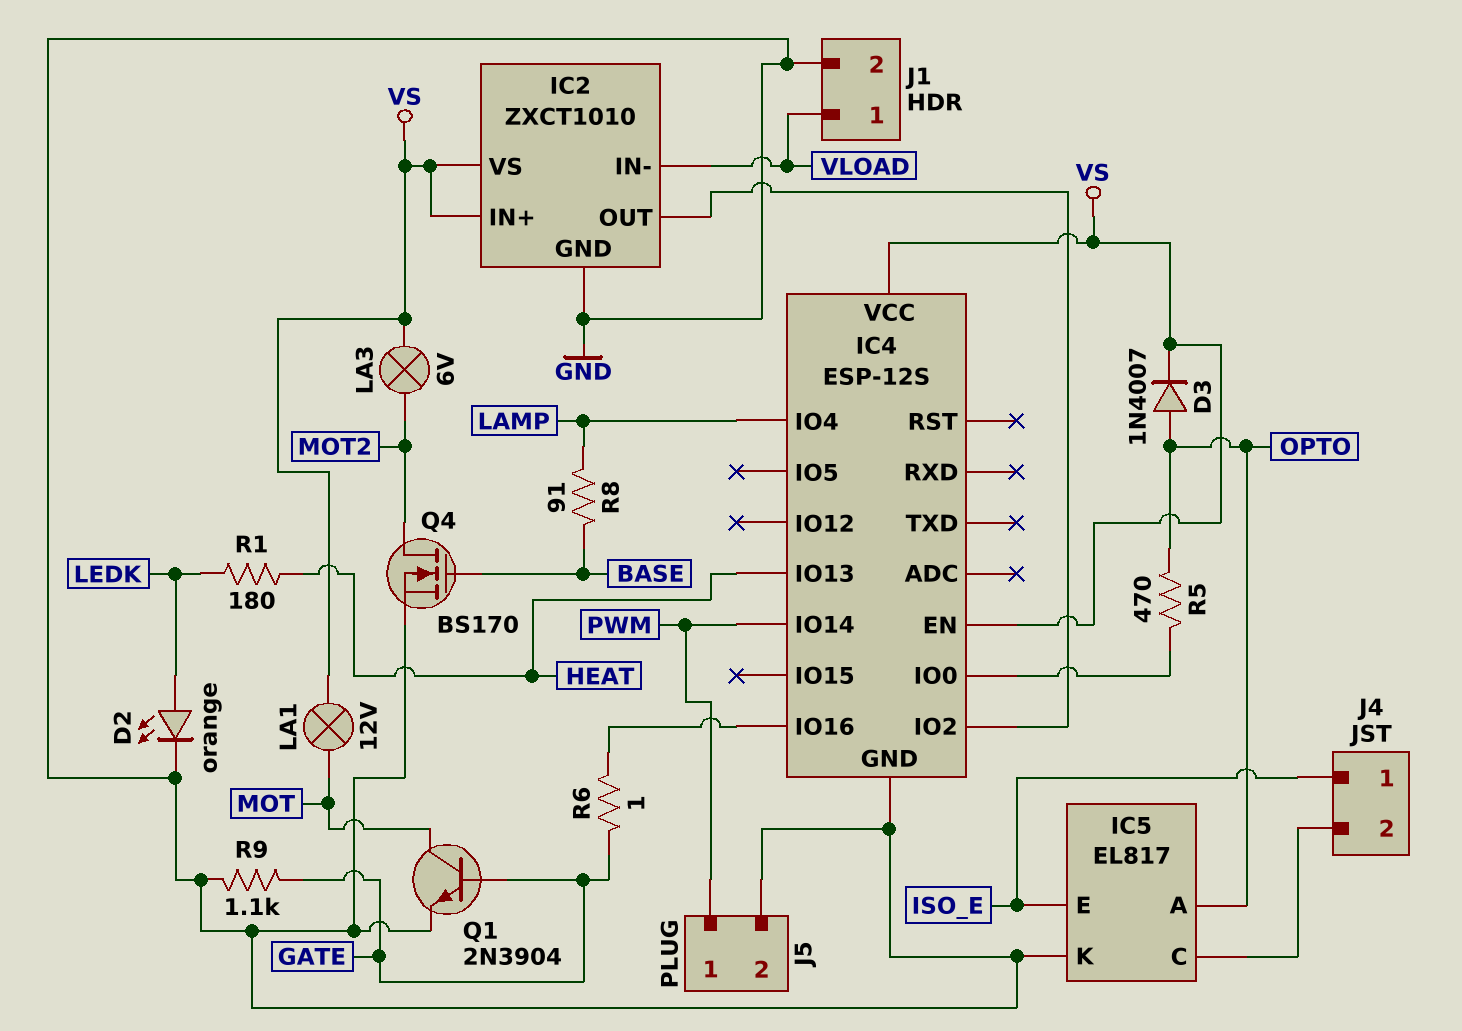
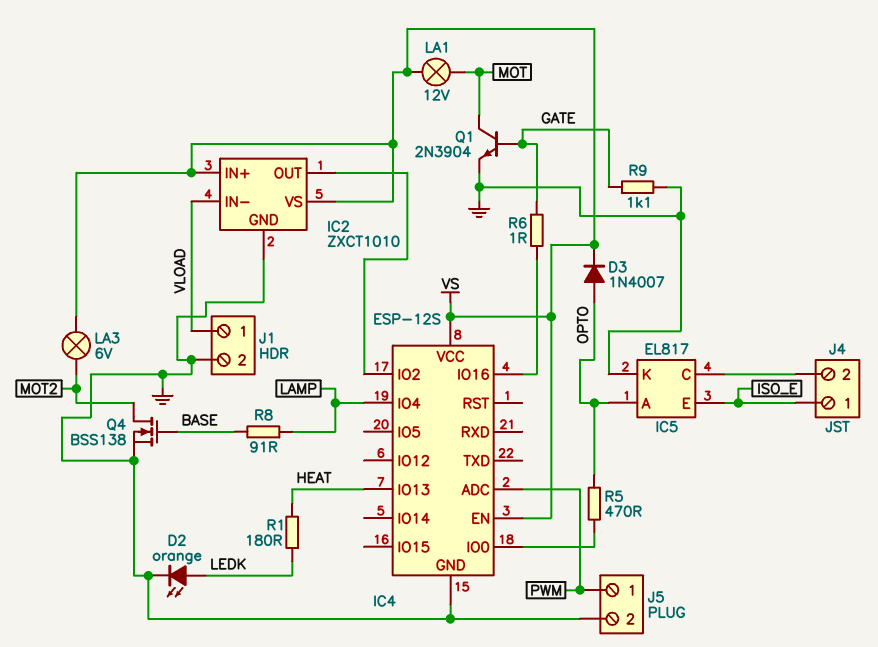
IC4 pin ADC: none -> PWM
IC4 pin IO14: PWM -> none
Q4: NMOS BS170 (G BASE, D MOT2, S GND) -> NMOS BSS138 (G BASE, D MOT2, S GND)

